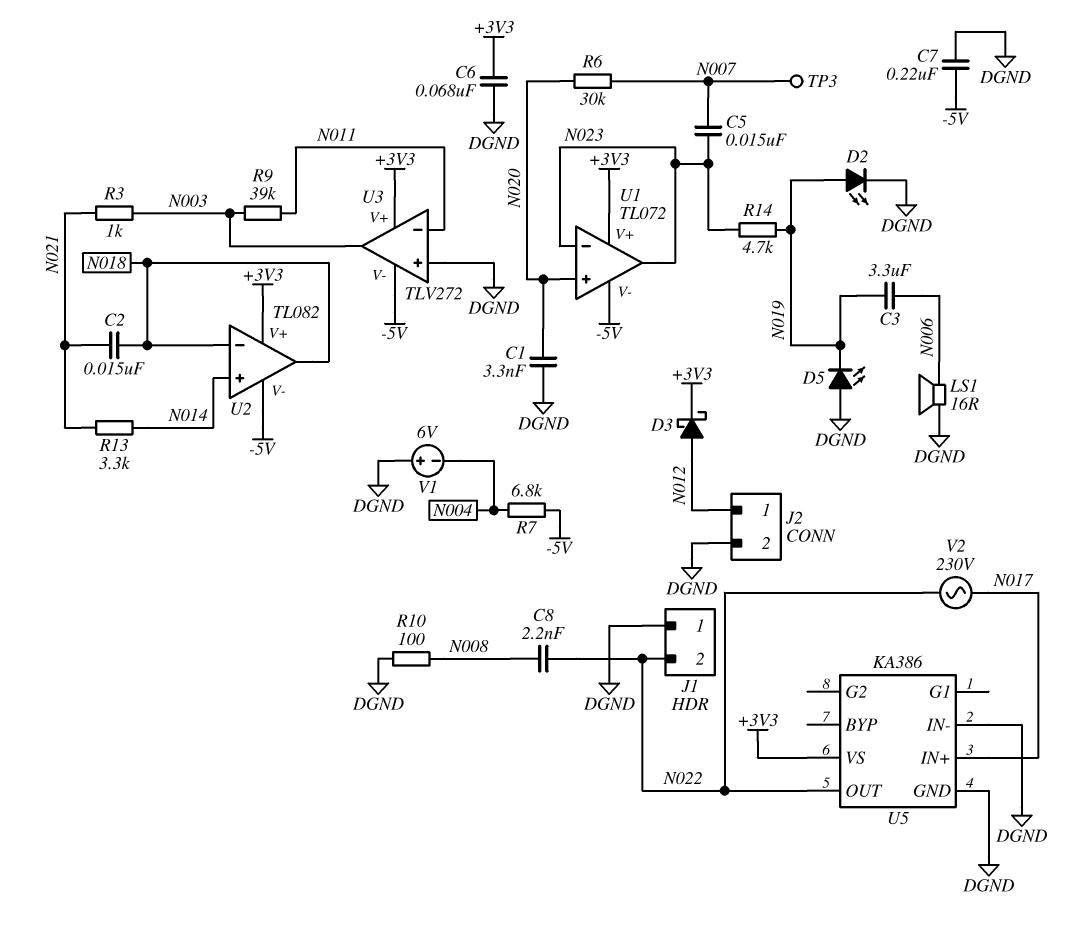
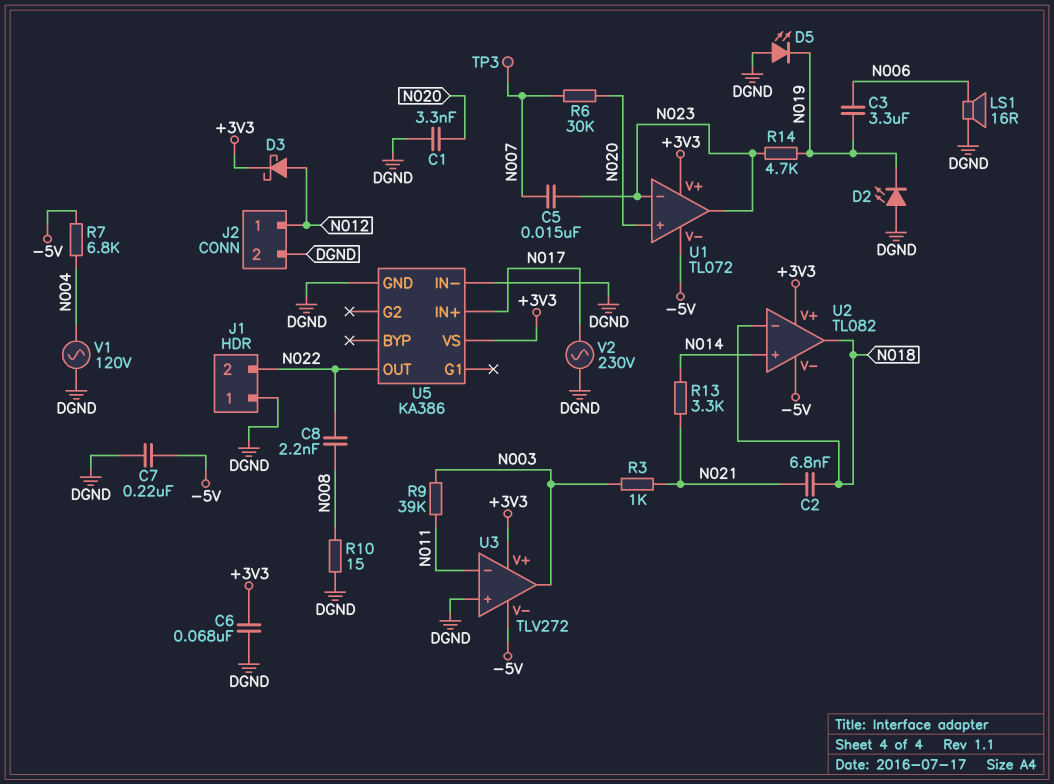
C2: 15nF (N018, N021) -> 6.8nF (N018, N021)
D2: LED (A N019, K DGND) -> LED (A DGND, K N019)
R10: 100 (DGND, N008) -> 15 (DGND, N008)
V1: 6V (plus DGND, minus N004) -> AC 120V (DGND, N004)
V2: AC 230V (N017, N022) -> AC 230V (DGND, N017)

